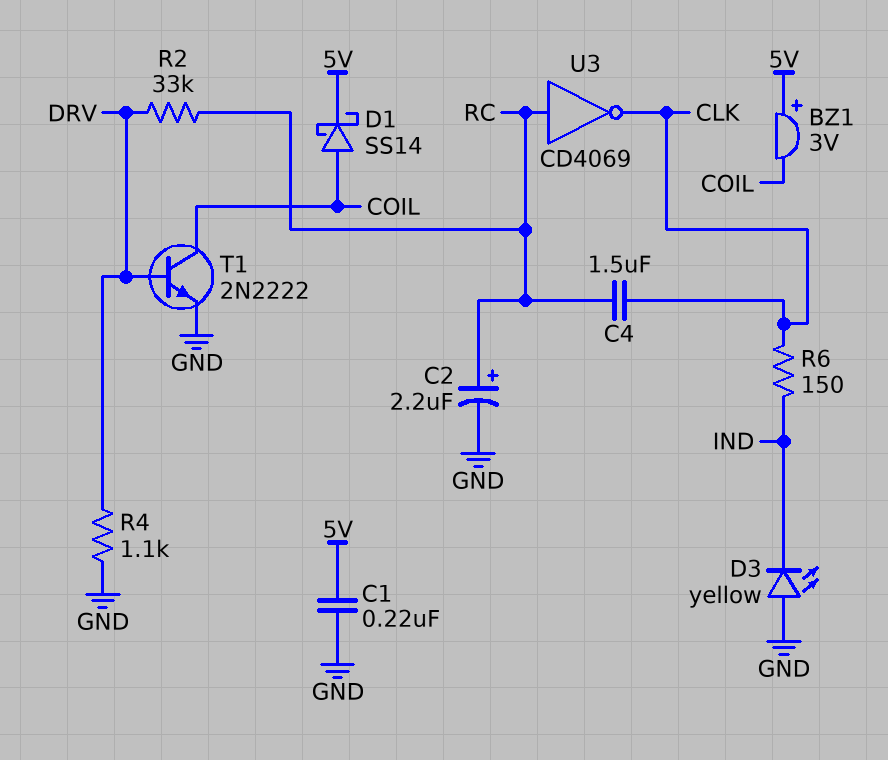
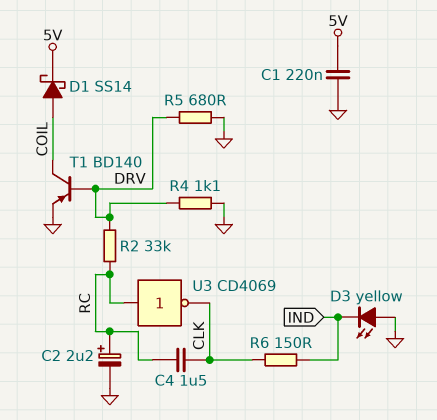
BZ1: buzzer 3V (plus 5V, minus COIL) -> none
R5: none -> 680 (DRV, GND)
T1: NPN 2N2222 (B DRV, C COIL, E GND) -> PNP BD140 (B DRV, C COIL, E GND)

